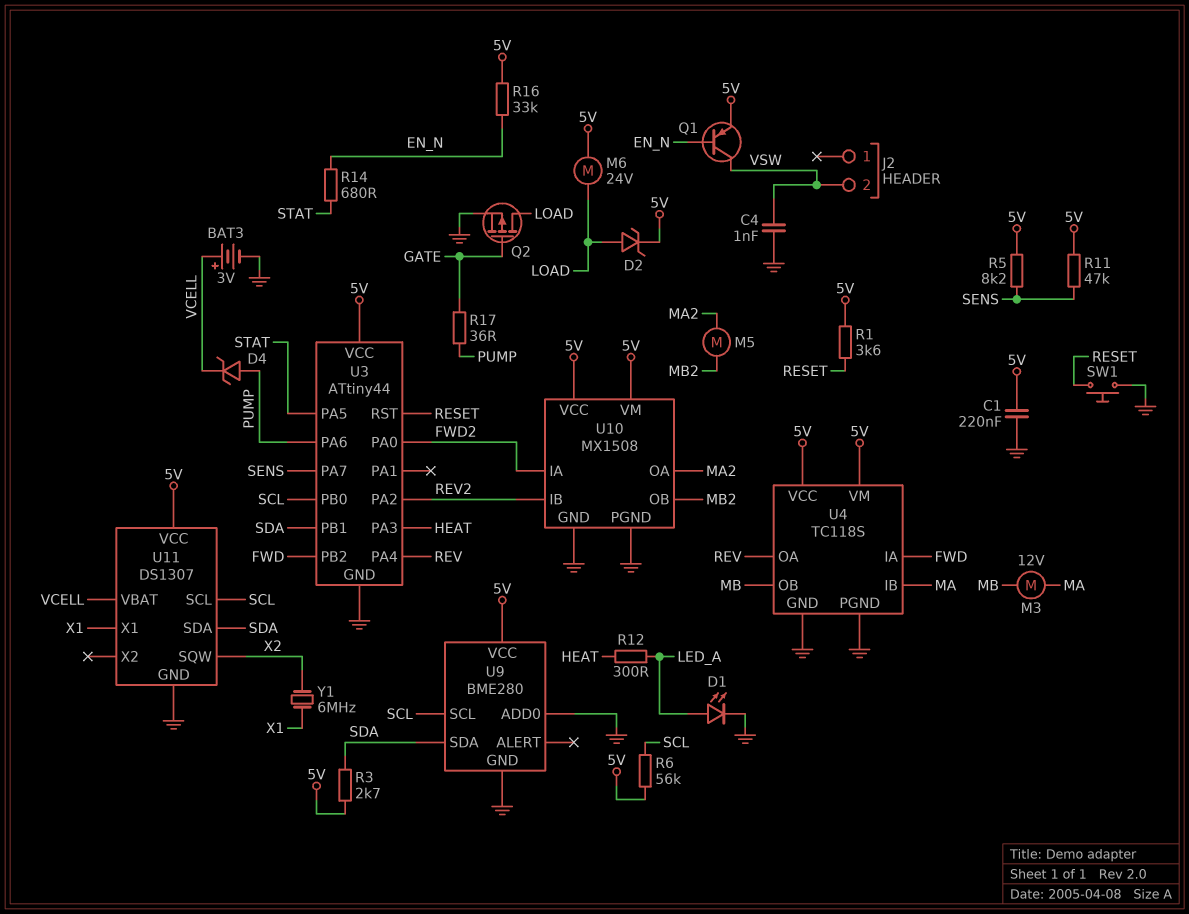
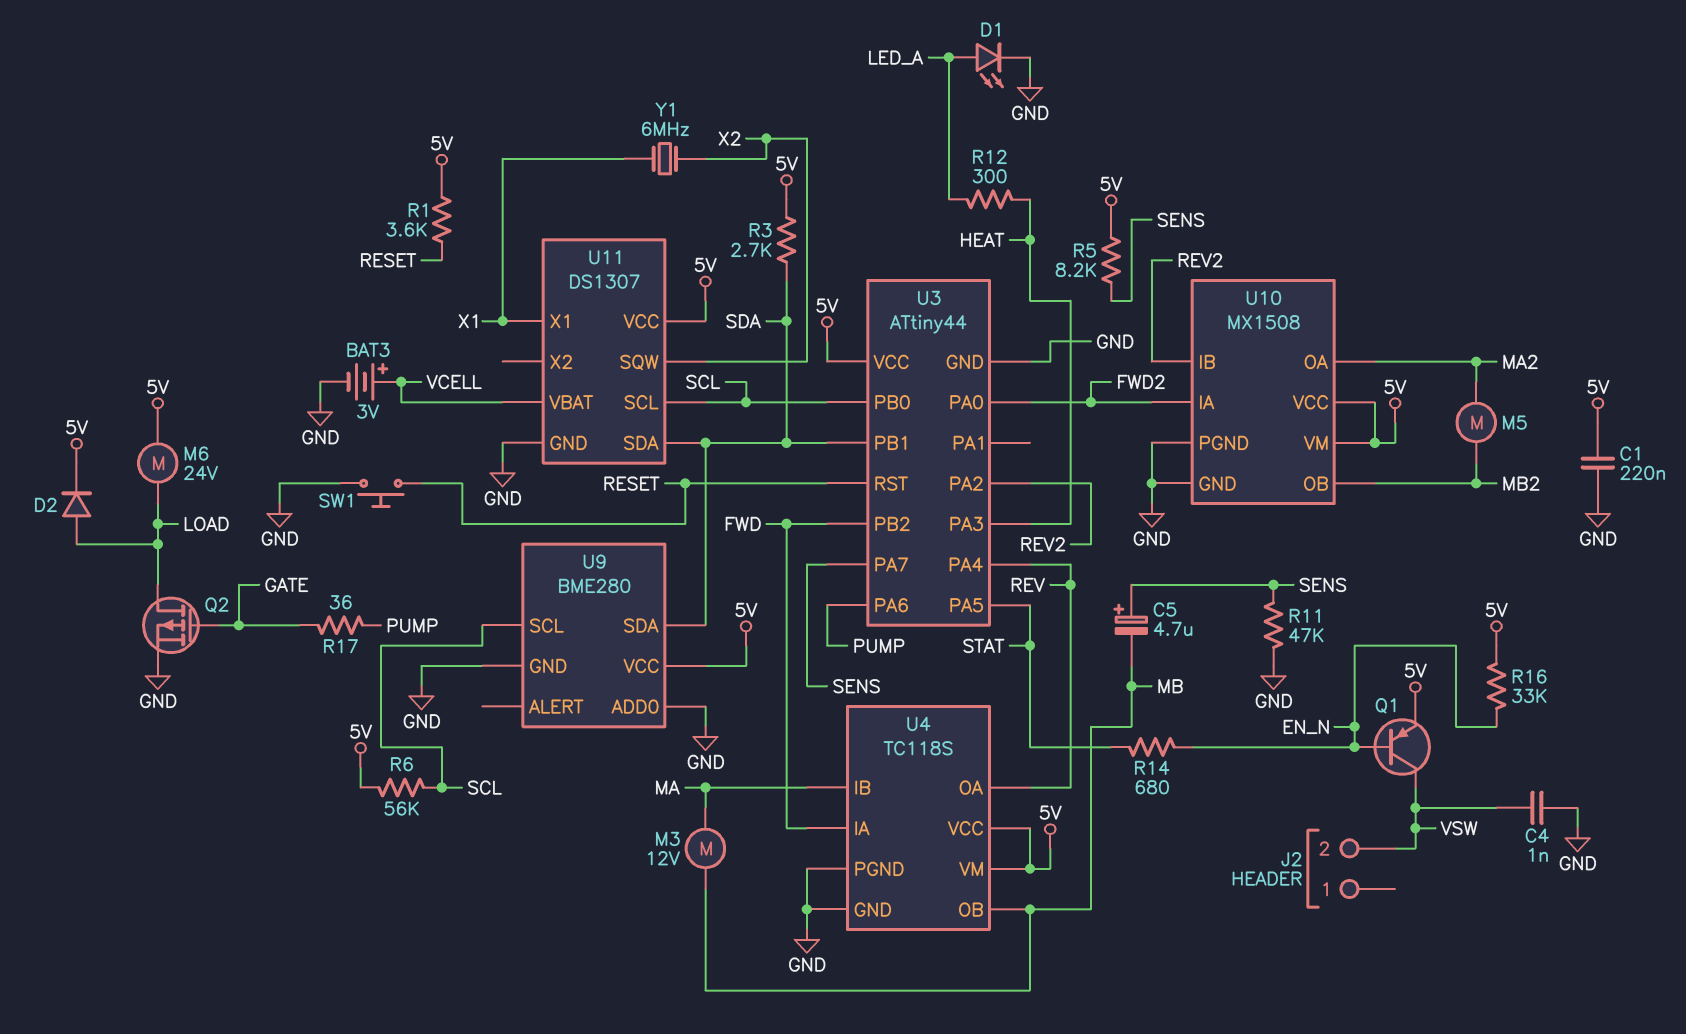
C5: none -> 4.7uF (plus SENS, minus MB)
D2: zener (A LOAD, K 5V) -> diode (A LOAD, K 5V)
D4: zener (A PUMP, K VCELL) -> none
R11: 47k (5V, SENS) -> 47k (GND, SENS)

